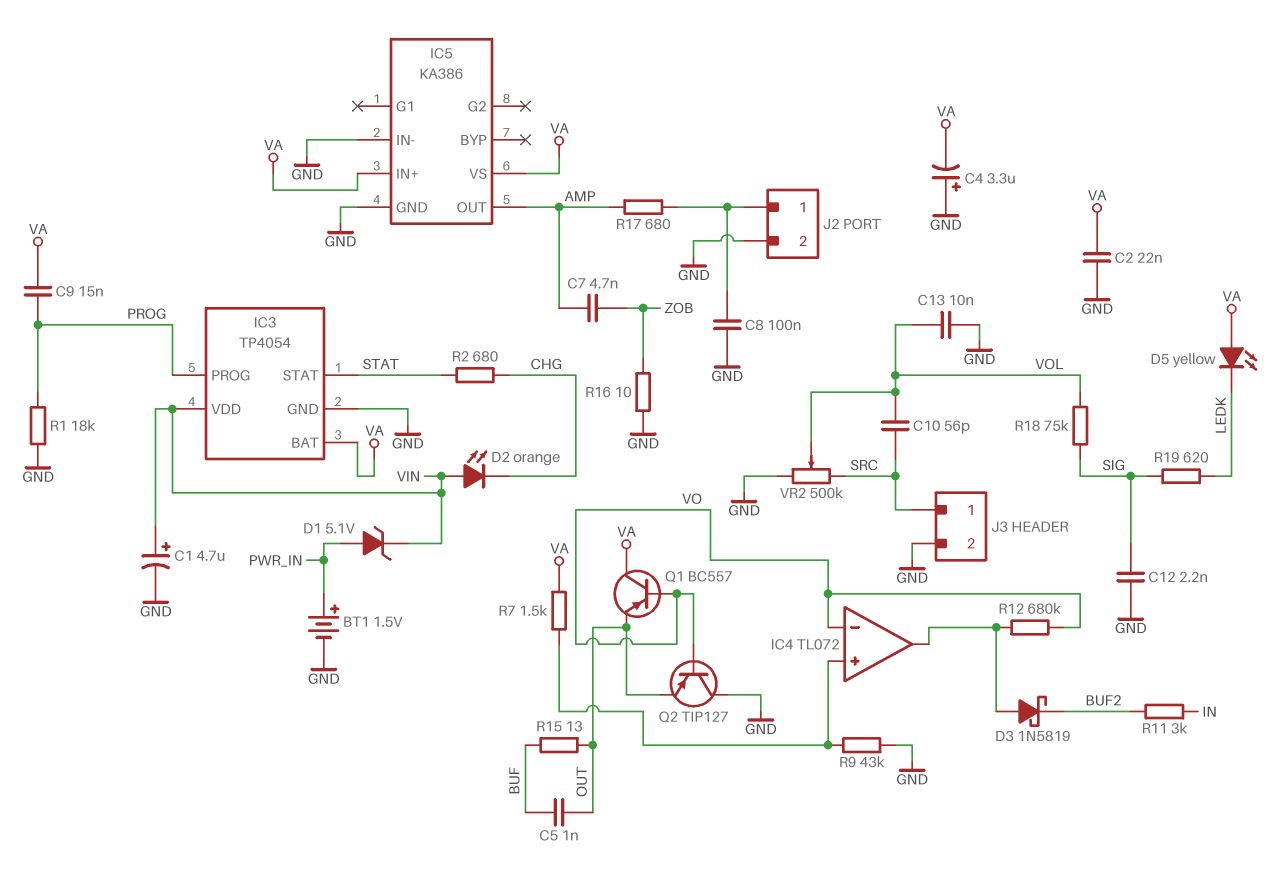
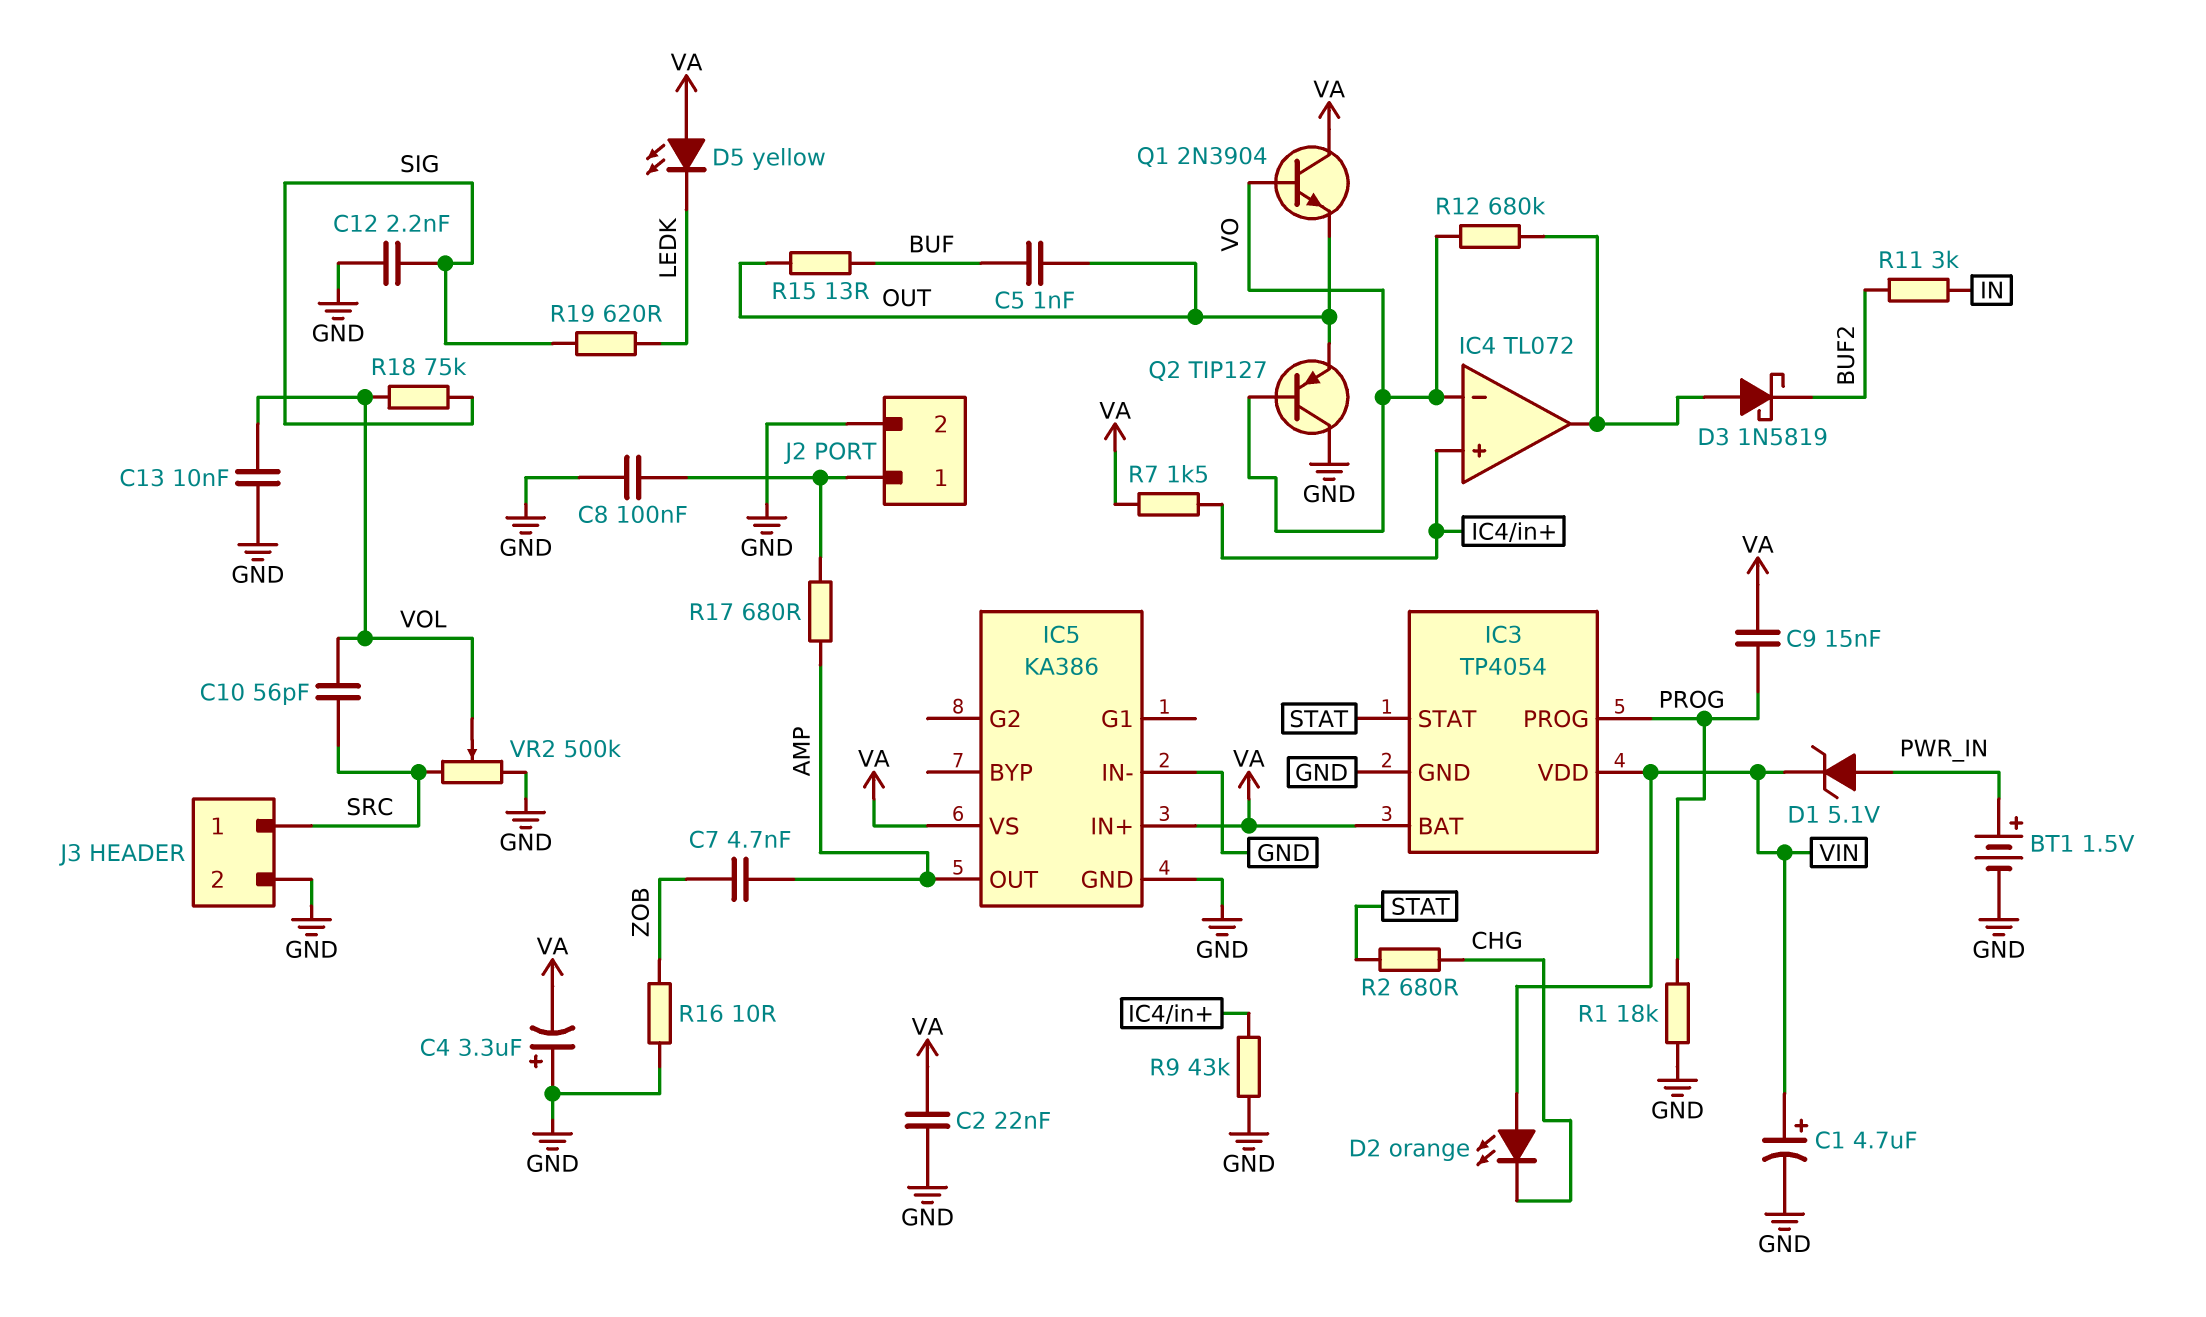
Q1: PNP BC557 (B VO, C VA, E OUT) -> NPN 2N3904 (B VO, C VA, E OUT)

